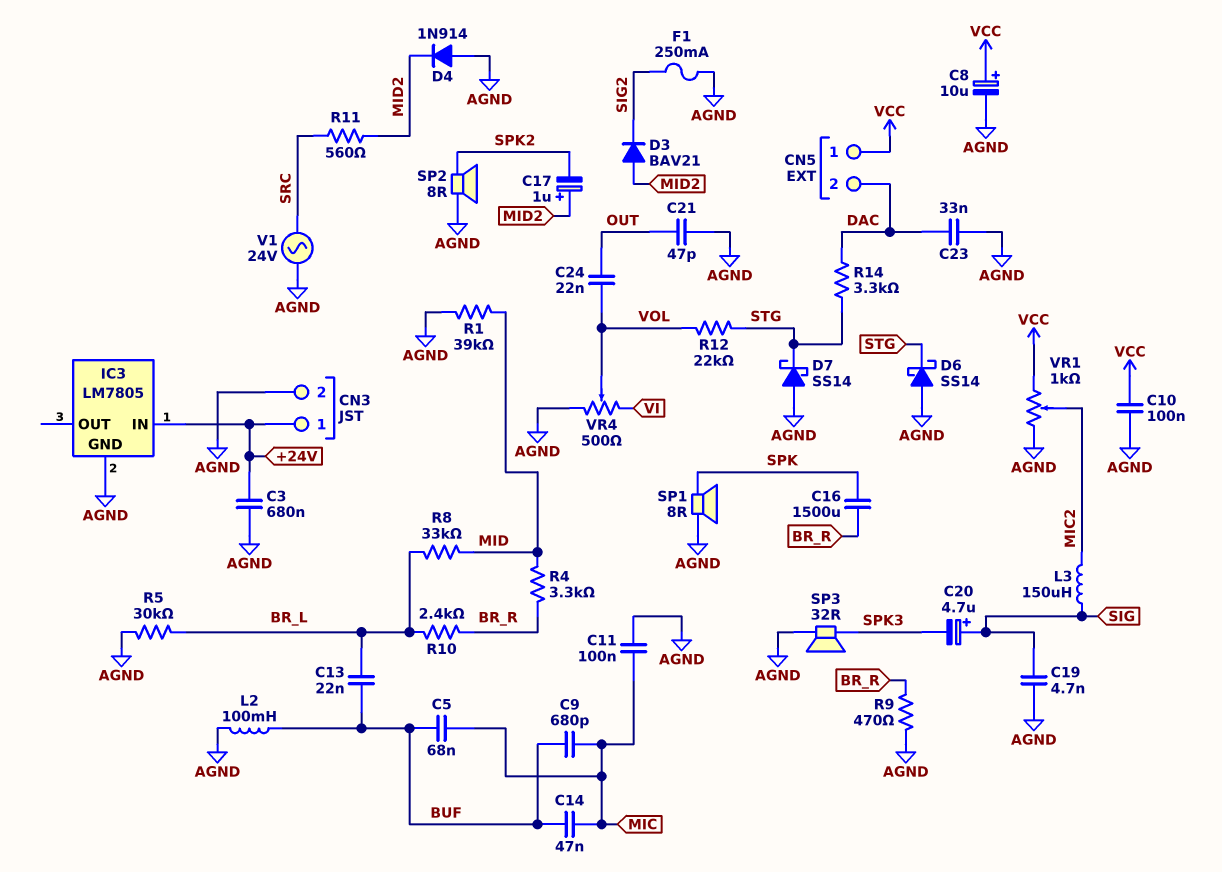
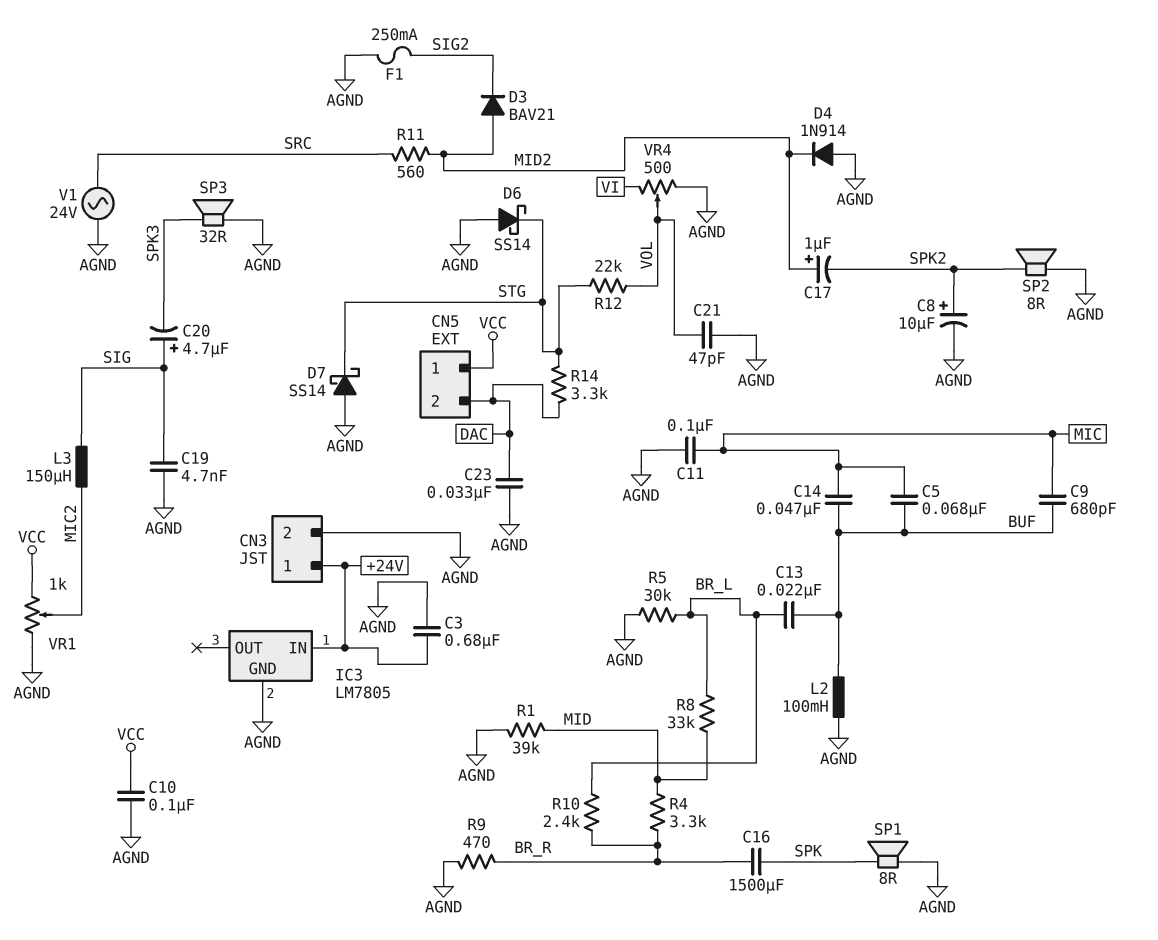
C8: 10uF (plus VCC, minus AGND) -> 10uF (plus SPK2, minus AGND)
C21: 47pF (AGND, OUT) -> 47pF (AGND, VOL)
C24: 22nF (OUT, VOL) -> none

